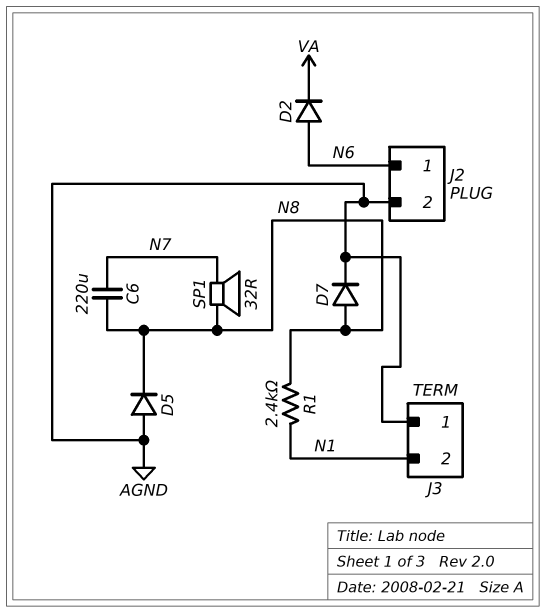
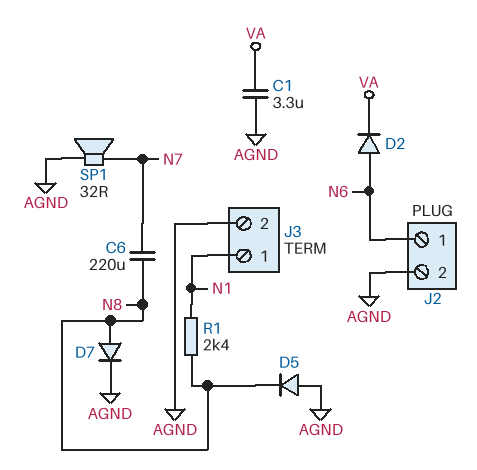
C1: none -> 3.3uF (AGND, VA)
J3 pin 1: AGND -> N1
J3 pin 2: N1 -> AGND
SP1: speaker 32R (N7, N8) -> speaker 32R (AGND, N7)

